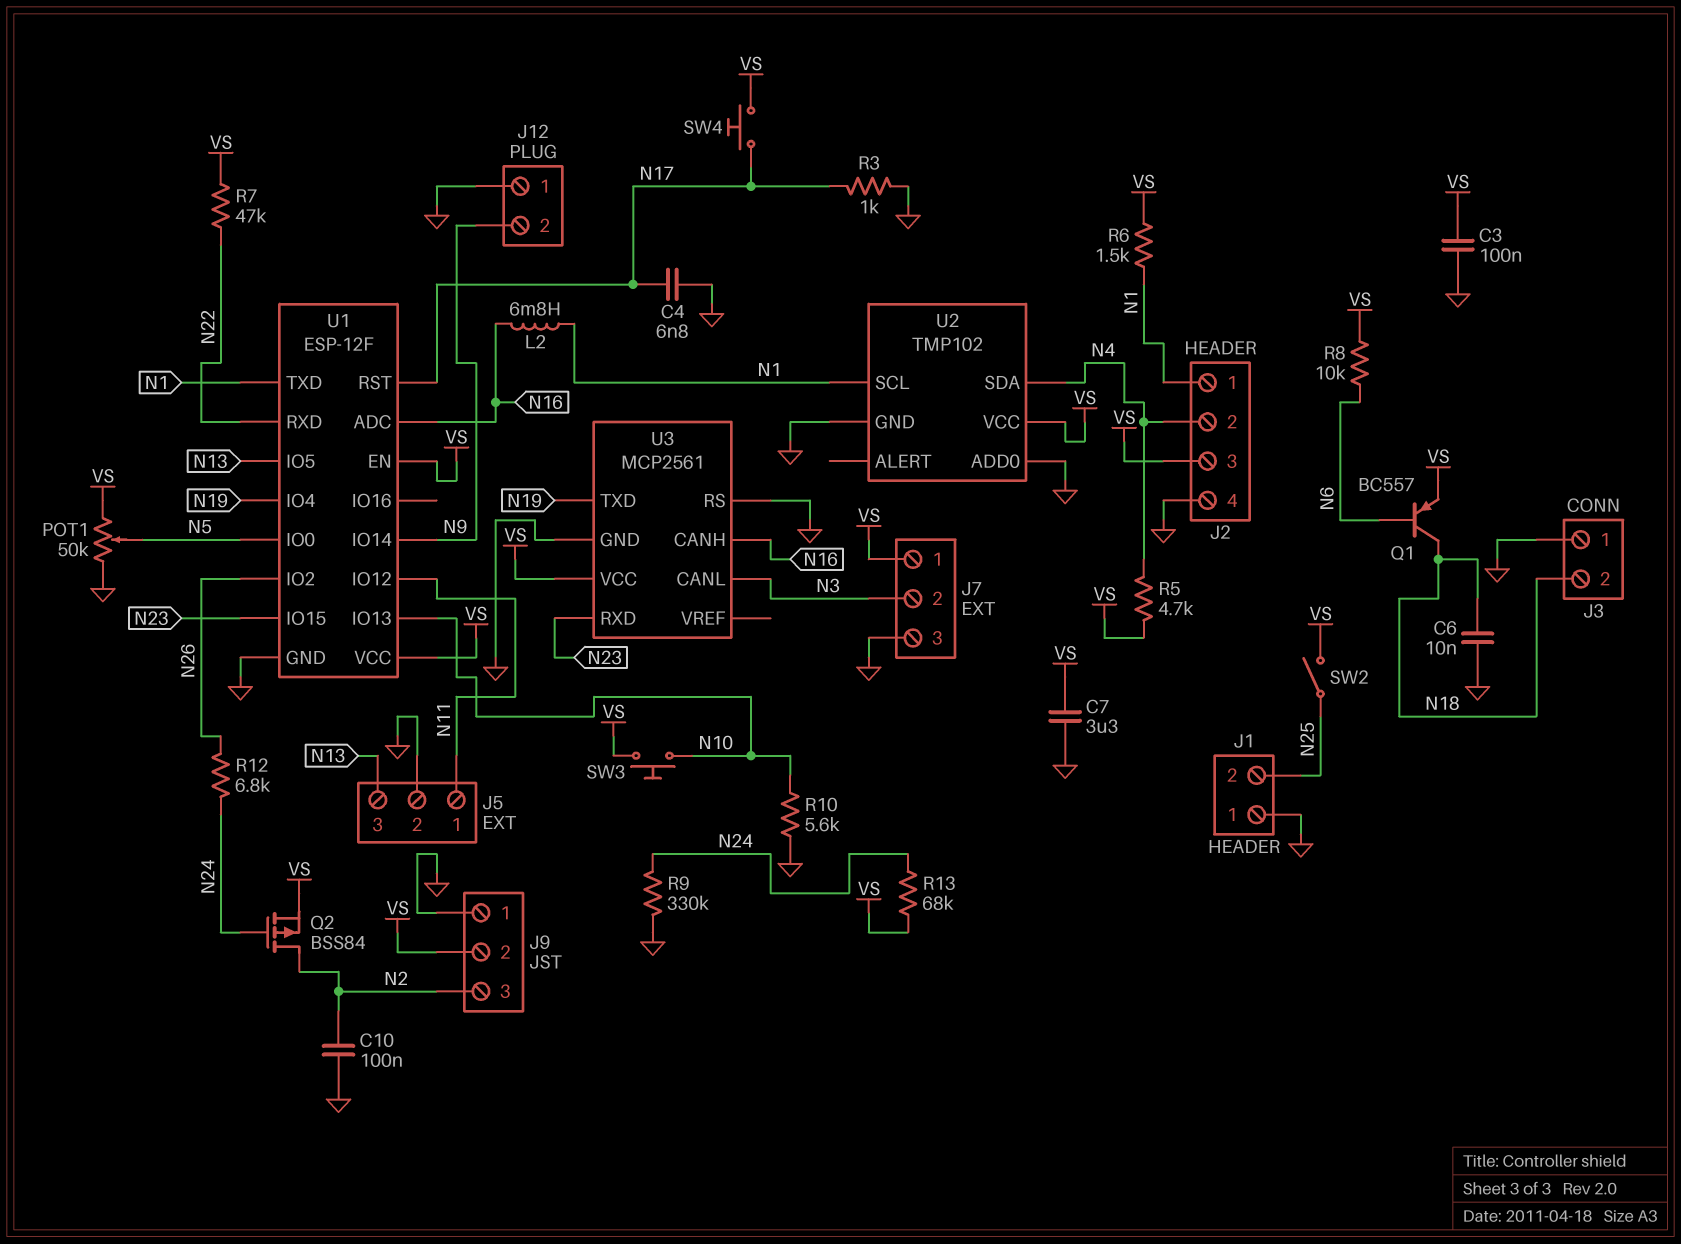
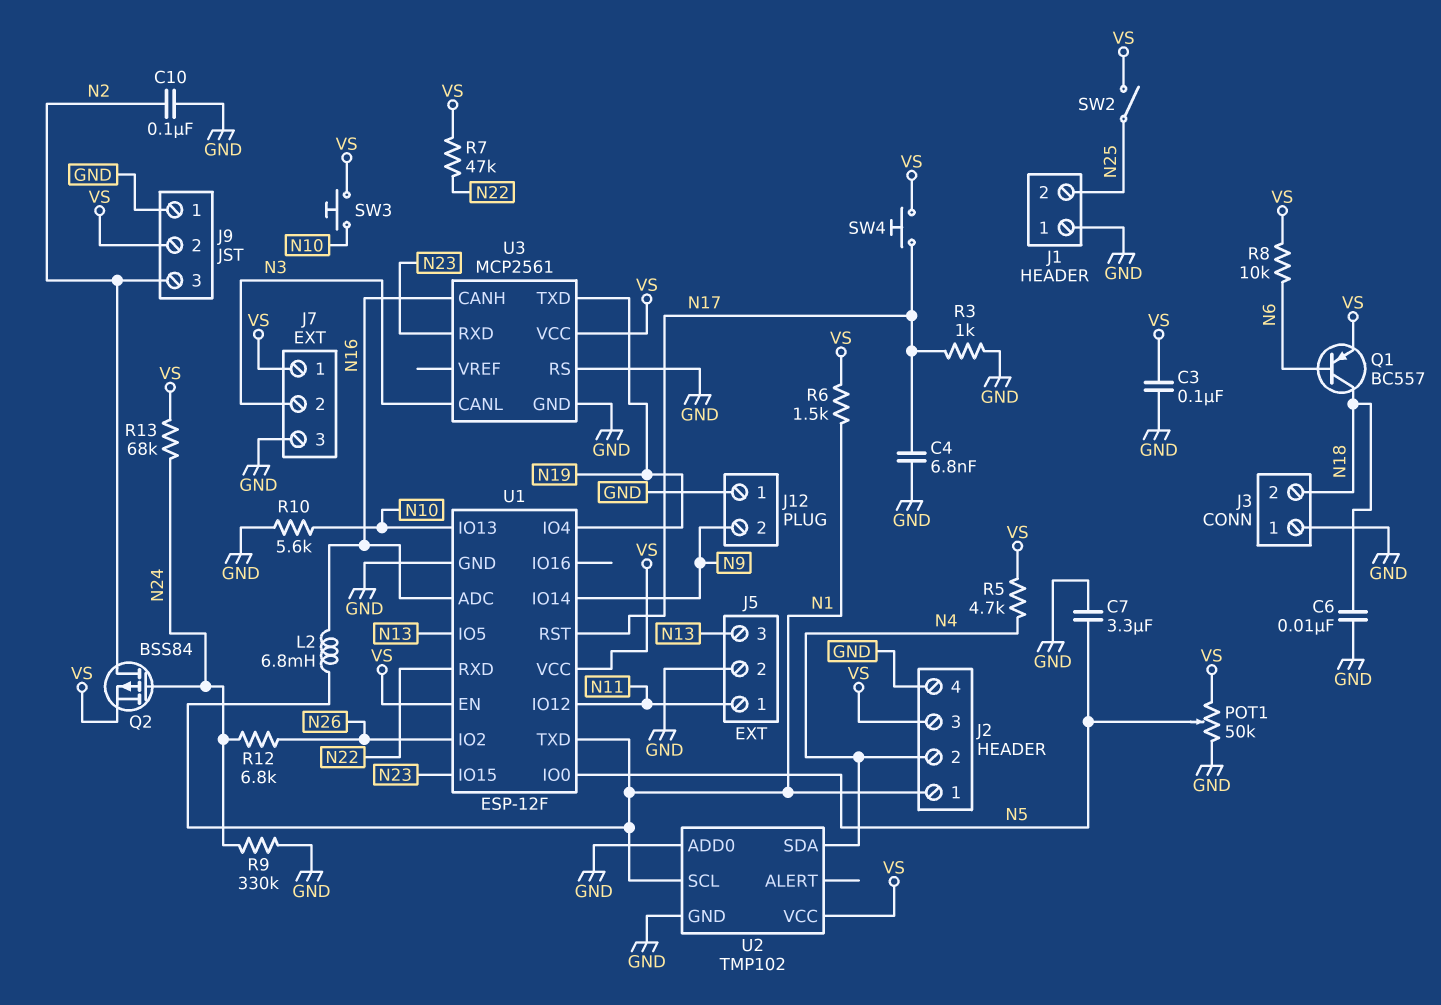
C7: 3.3uF (GND, VS) -> 3.3uF (GND, N5)

